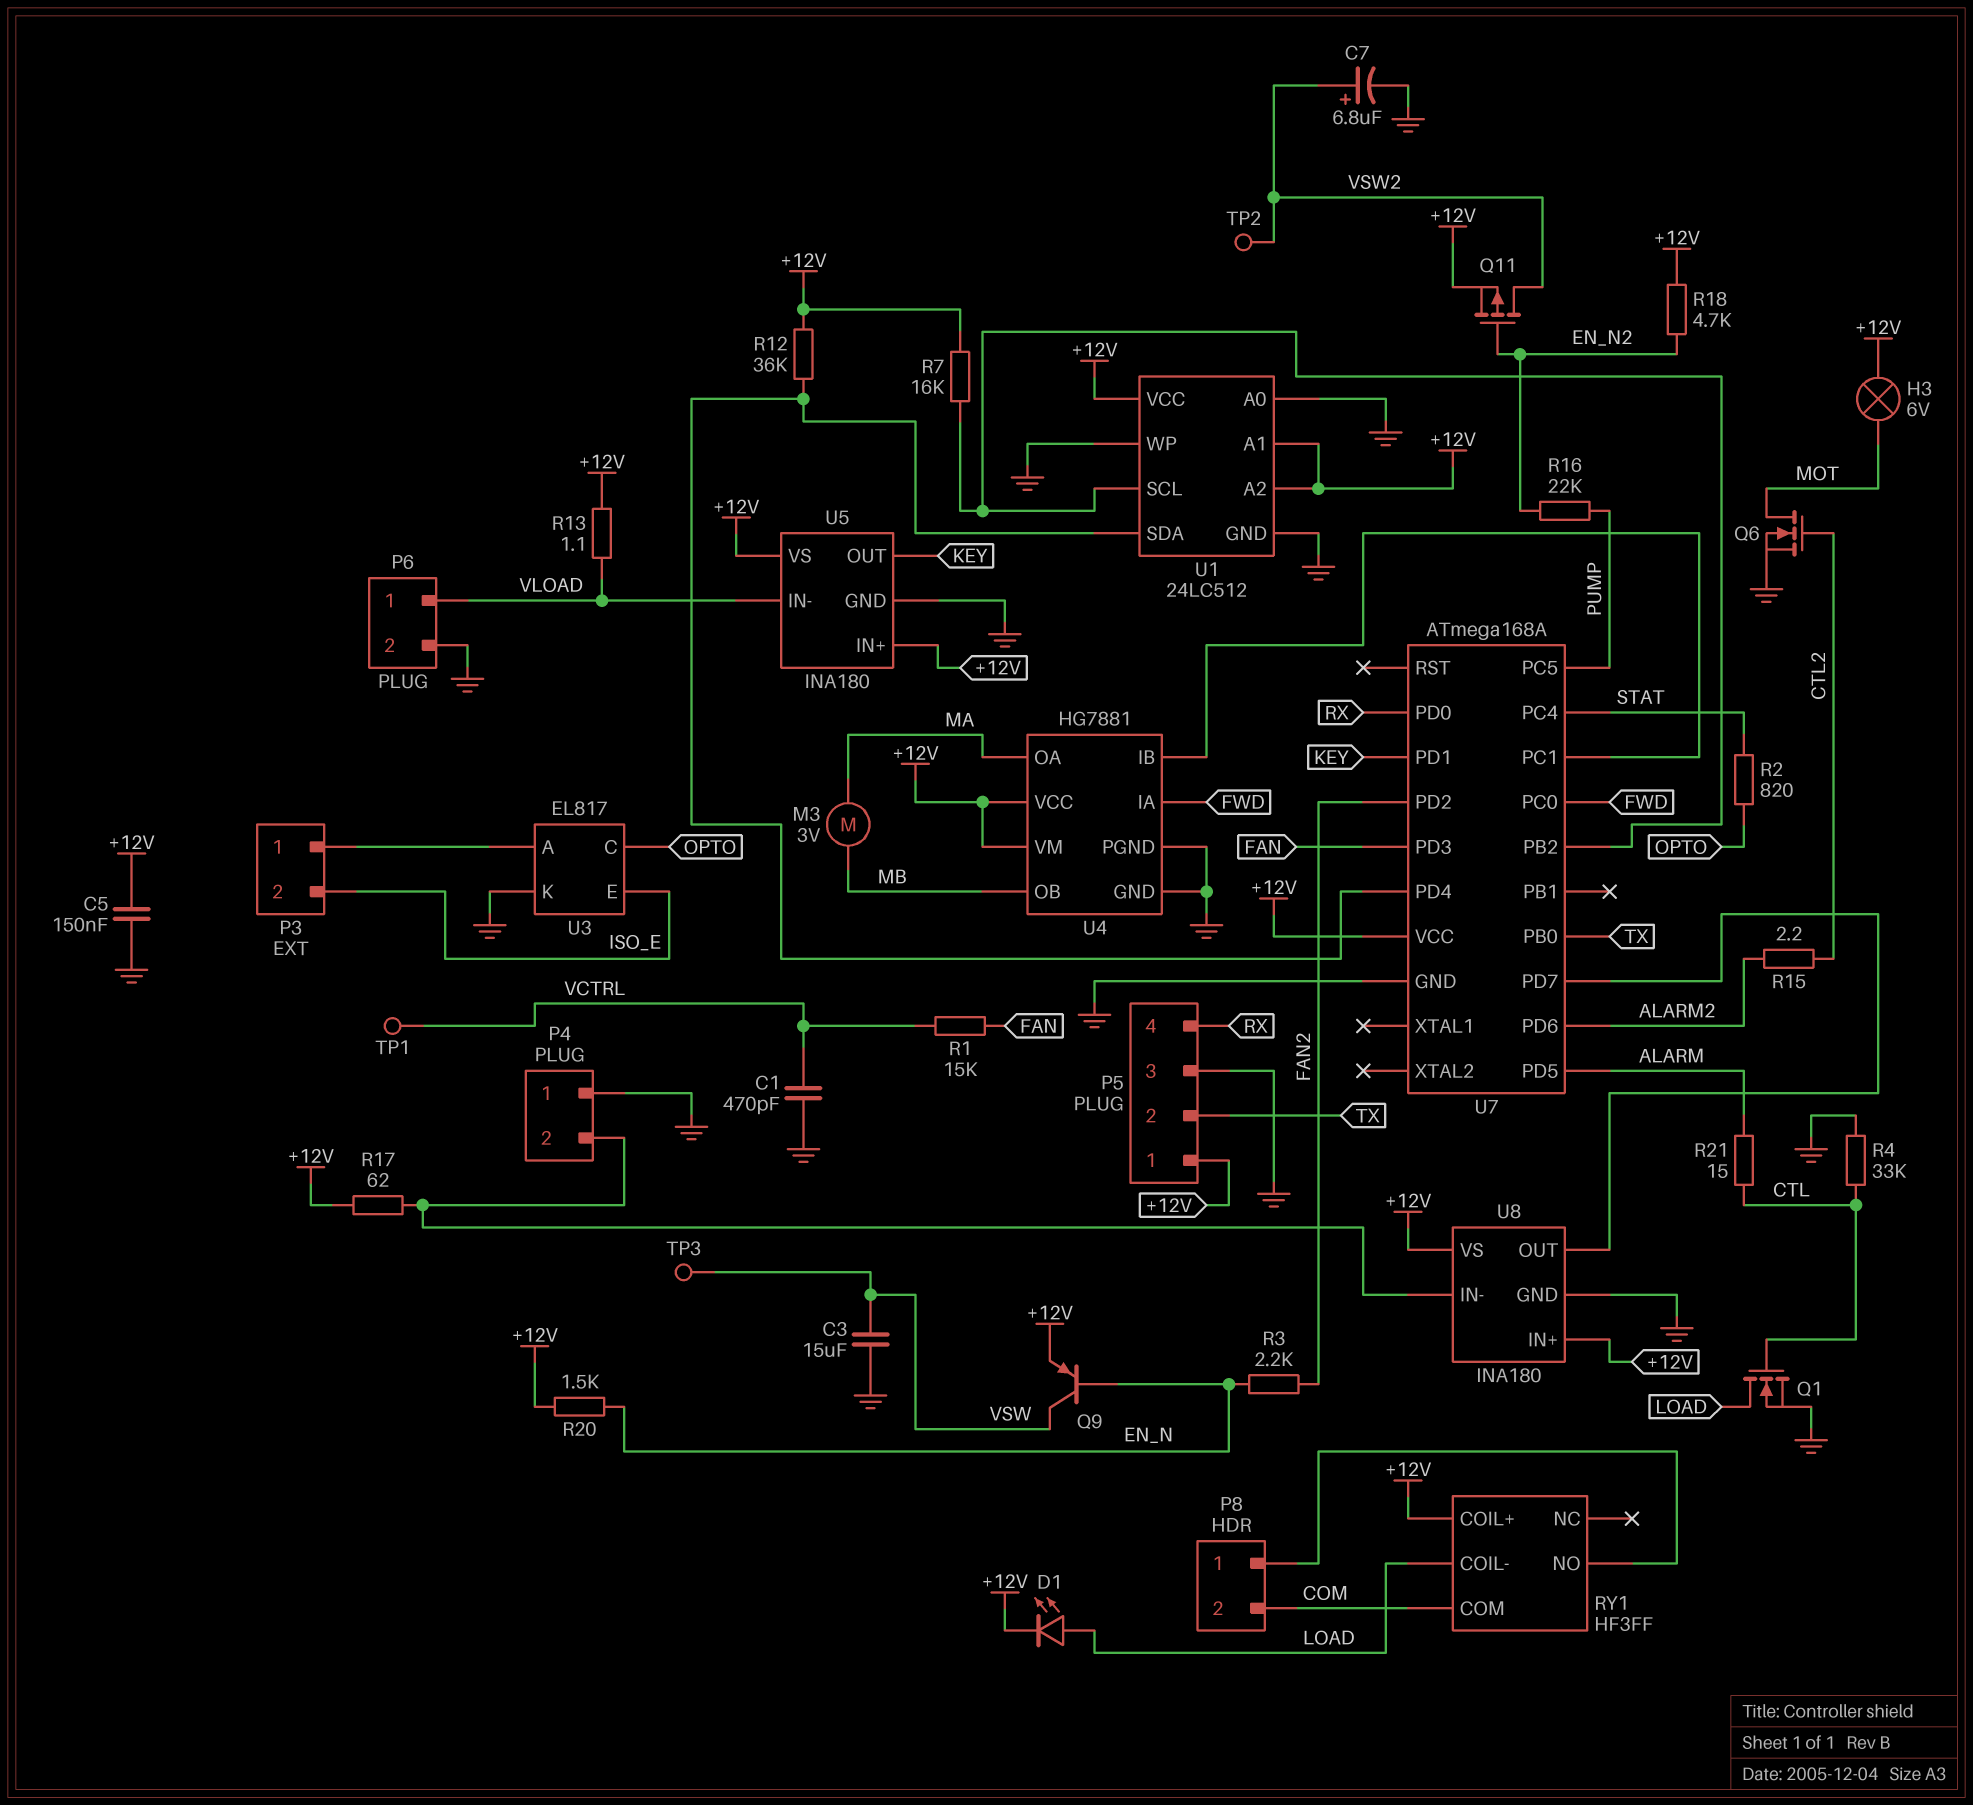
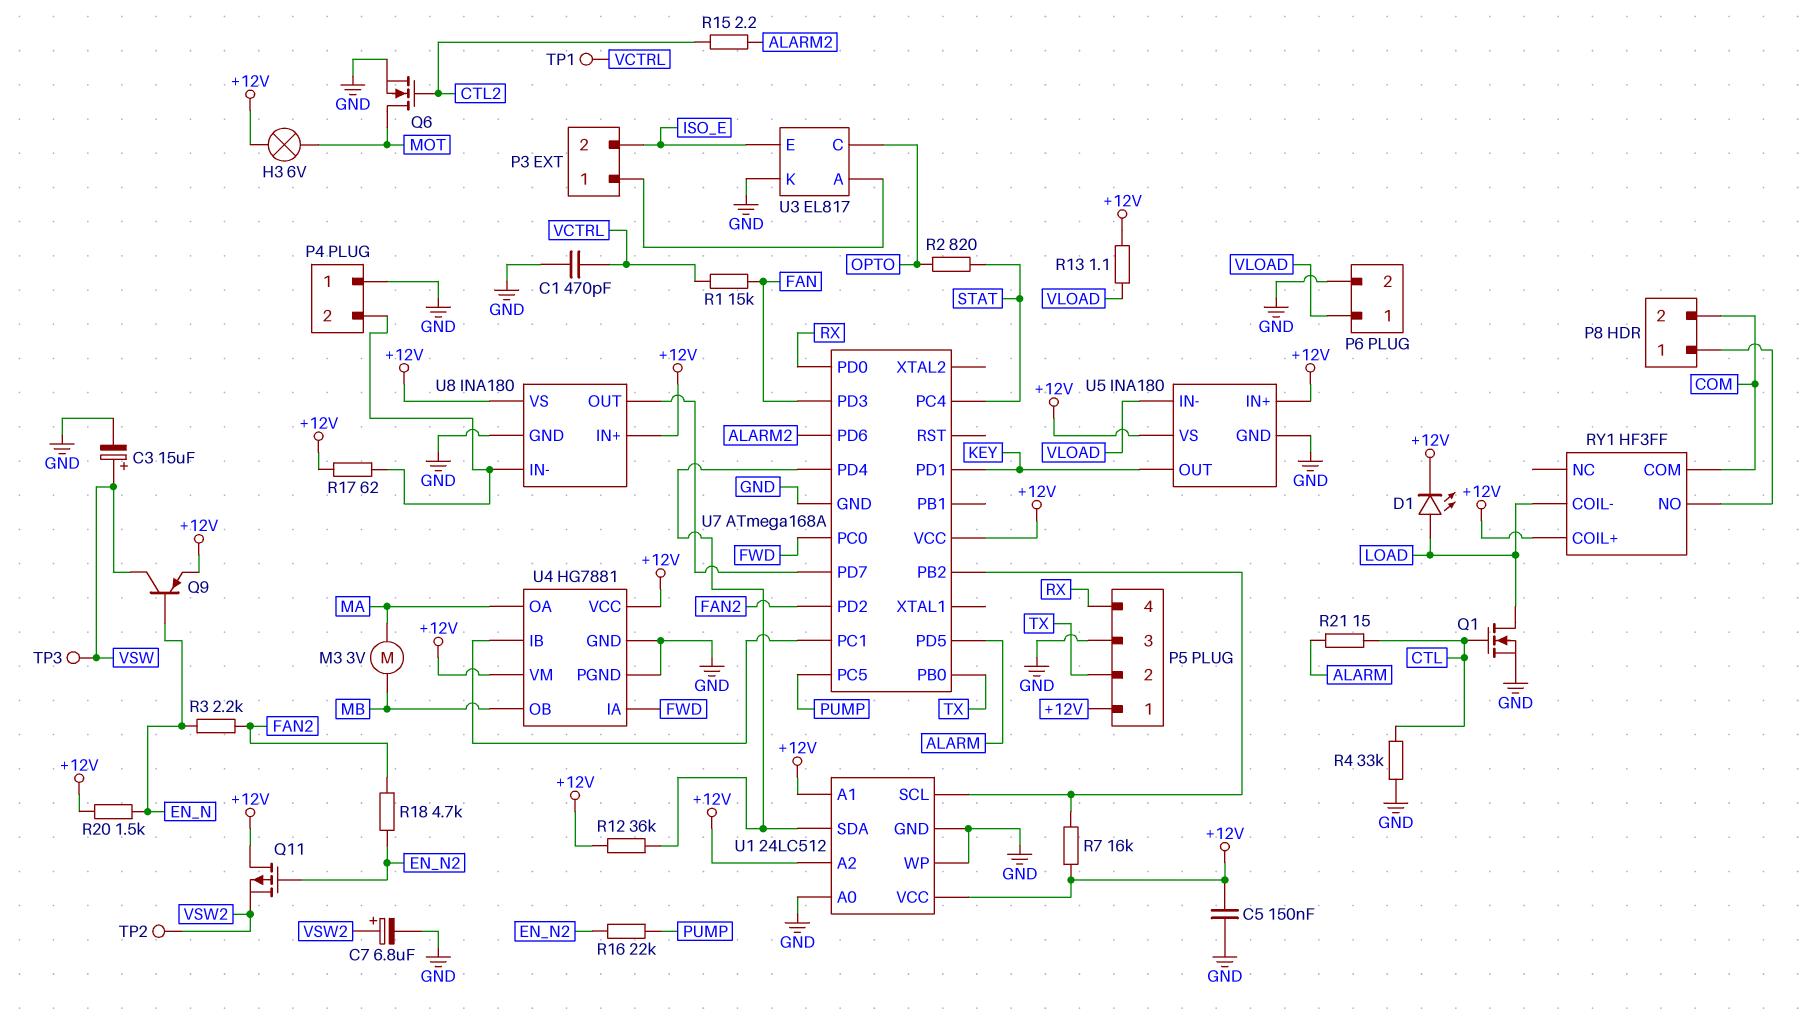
C3: 15uF (GND, VSW) -> 15uF (plus VSW, minus GND)
Q11: PMOS (G EN_N2, D VSW2, S +12V) -> PMOS (G EN_N2, D +12V, S VSW2)
R18: 4.7k (+12V, EN_N2) -> 4.7k (EN_N2, FAN2)

